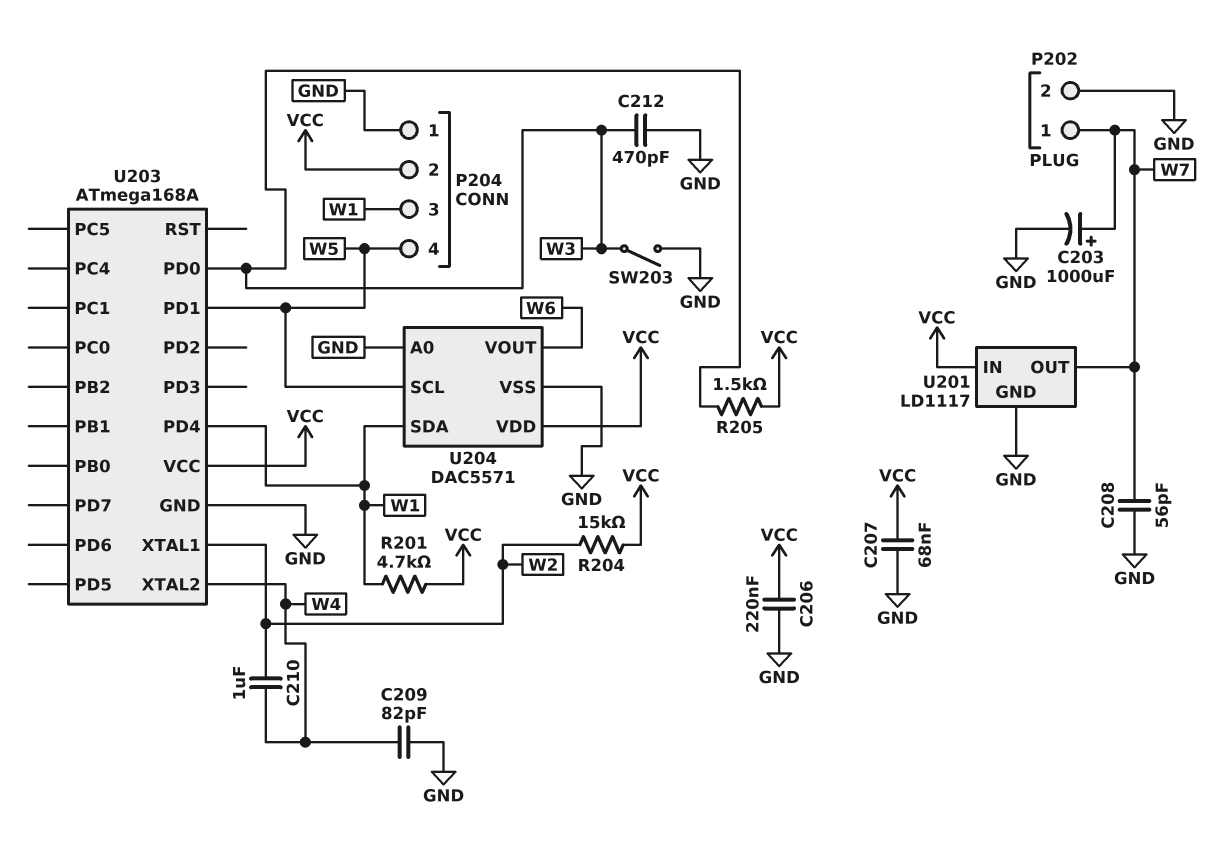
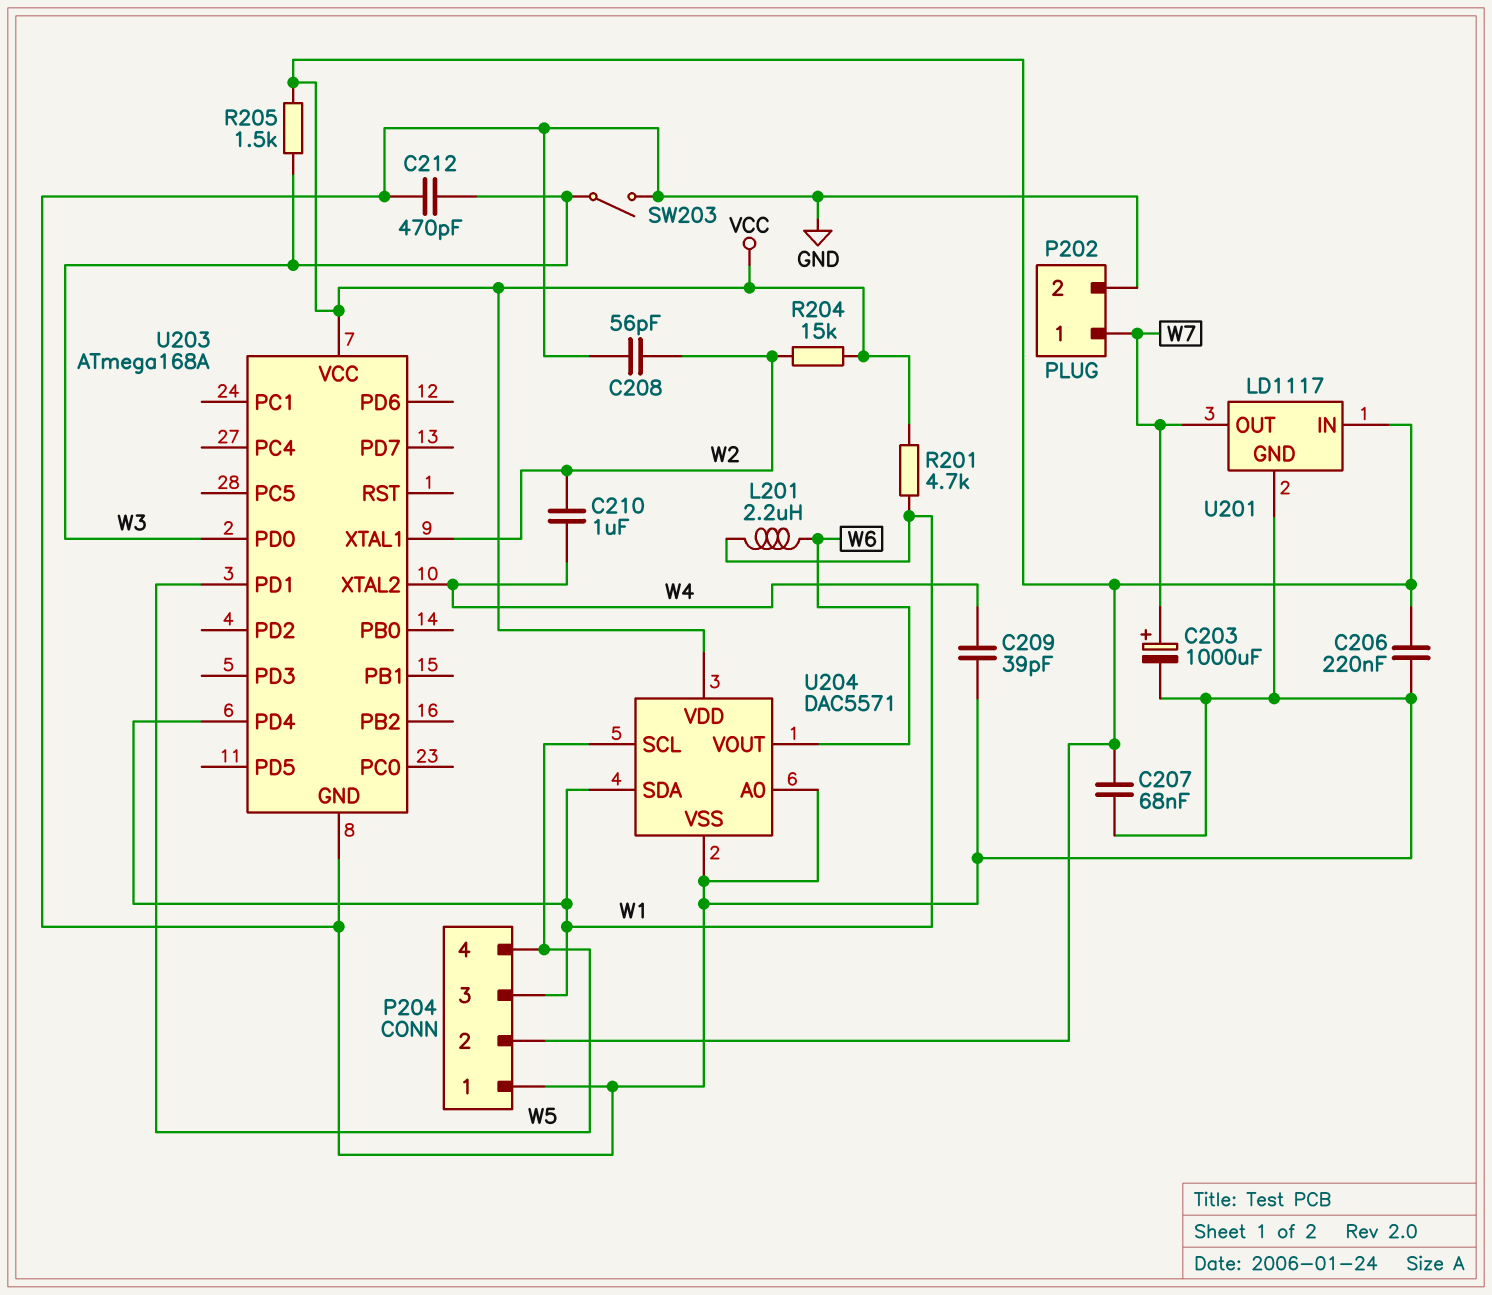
C208: 56pF (GND, W7) -> 56pF (GND, W2)
C209: 82pF (GND, W4) -> 39pF (GND, W4)
L201: none -> 2.2uH (W1, W6)

